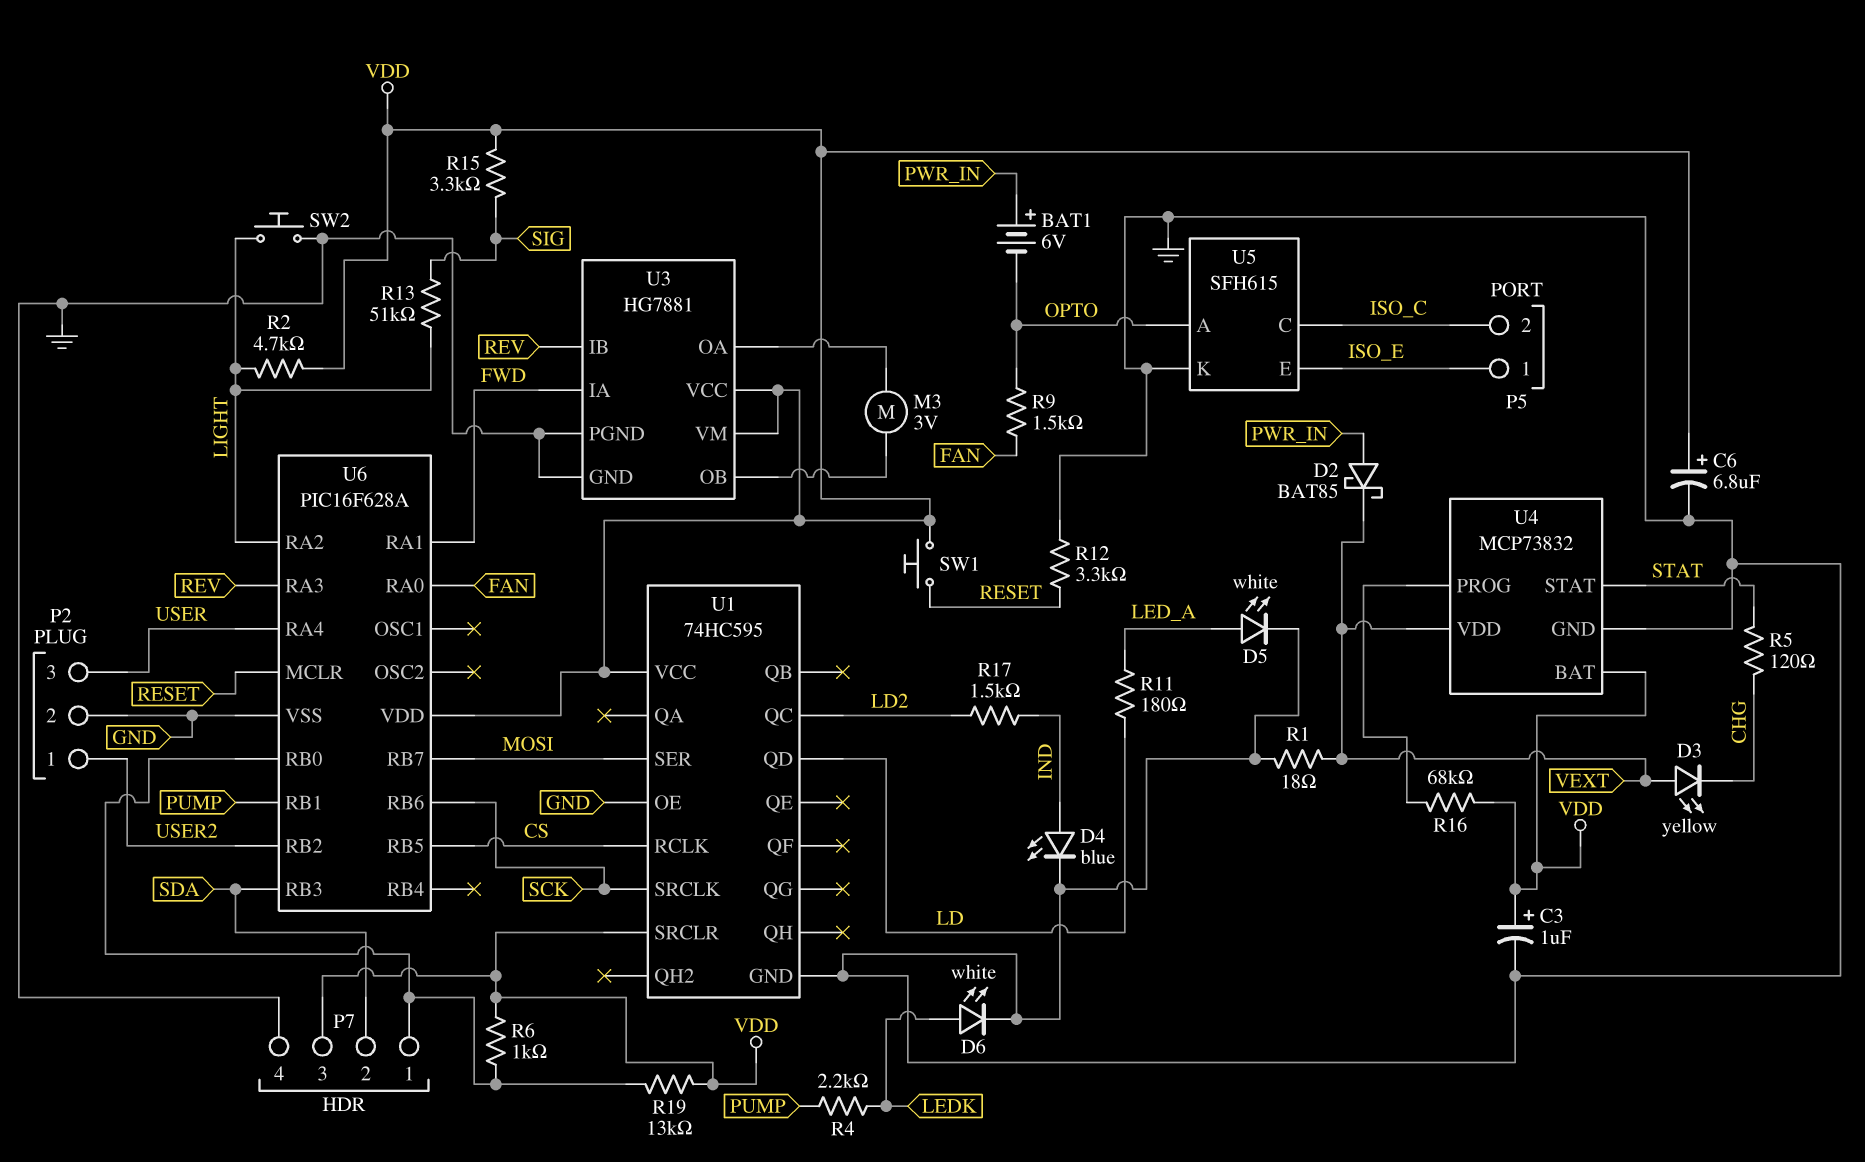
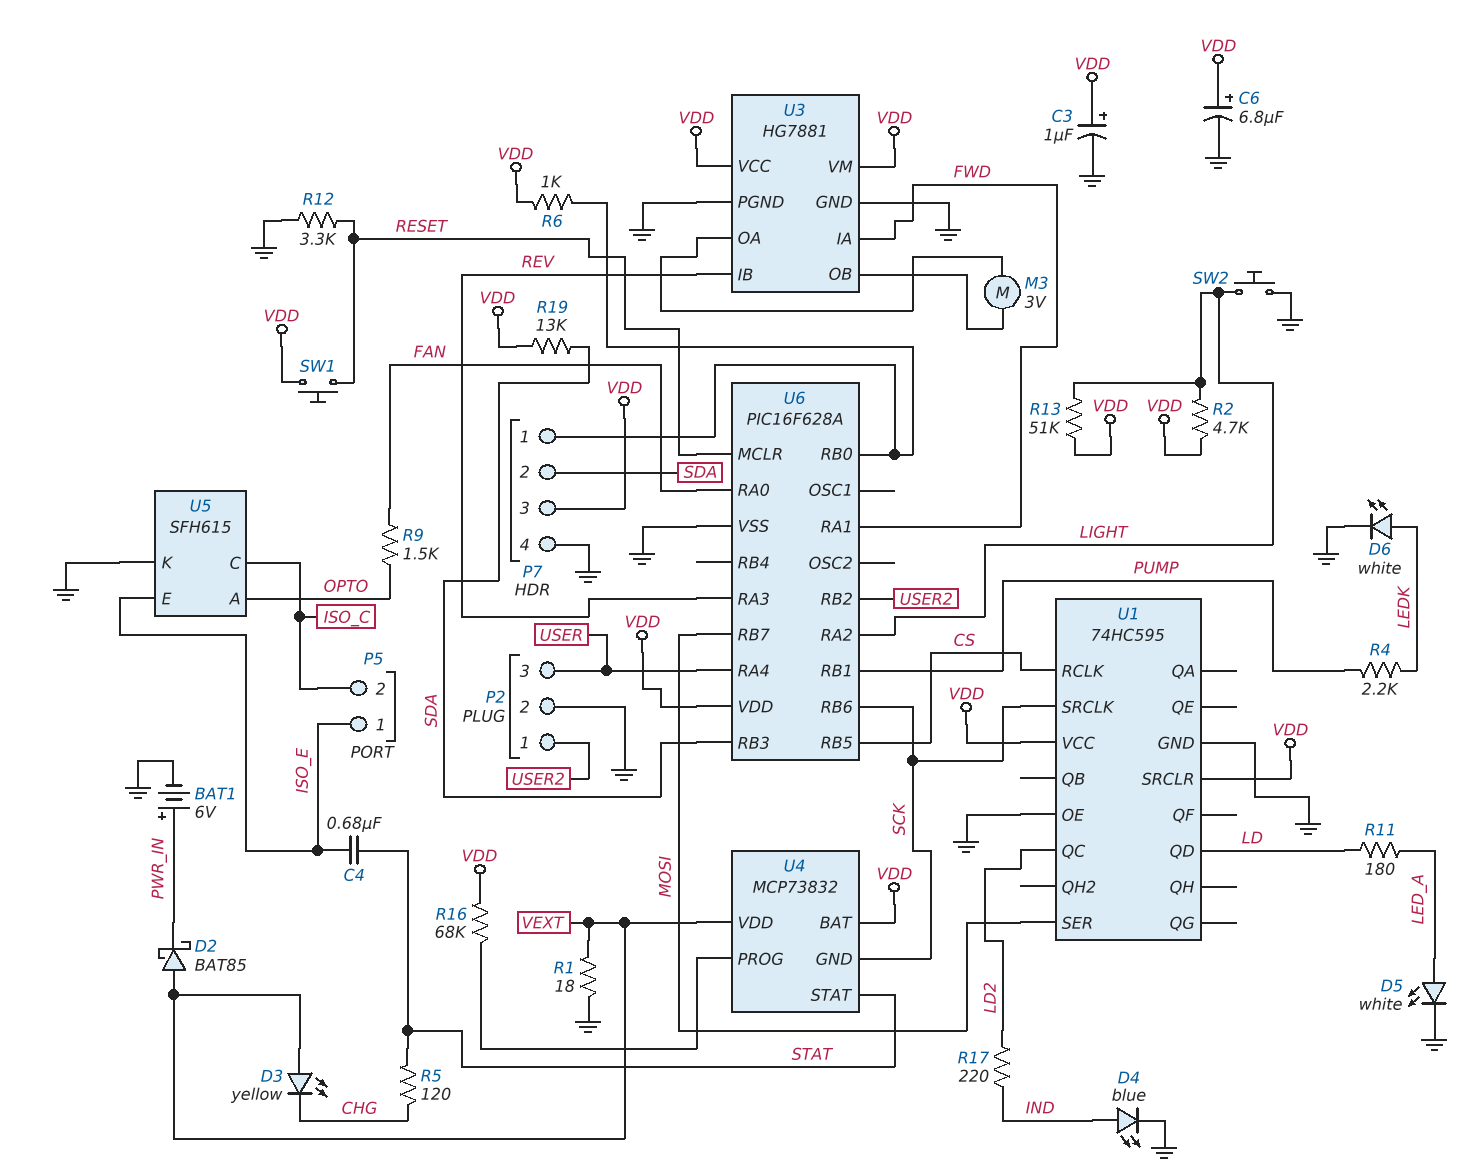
BAT1: 6V (plus PWR_IN, minus OPTO) -> 6V (plus PWR_IN, minus GND)
C4: none -> 680nF (ISO_E, STAT)
D2: schottky BAT85 (A PWR_IN, K VEXT) -> schottky BAT85 (A VEXT, K PWR_IN)
R13: 51k (LIGHT, SIG) -> 51k (LIGHT, VDD)
R15: 3.3k (SIG, VDD) -> none
R17: 1.5k (IND, LD2) -> 220 (IND, LD2)
R19: 13k (P7/1, VDD) -> 13k (SDA, VDD)
U4 pin GND: GND -> SCK

